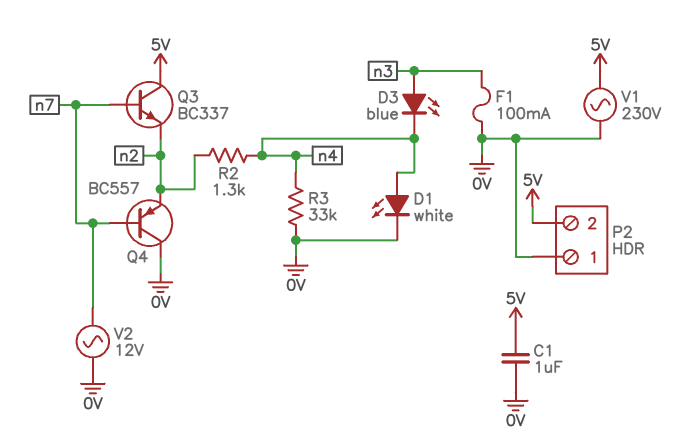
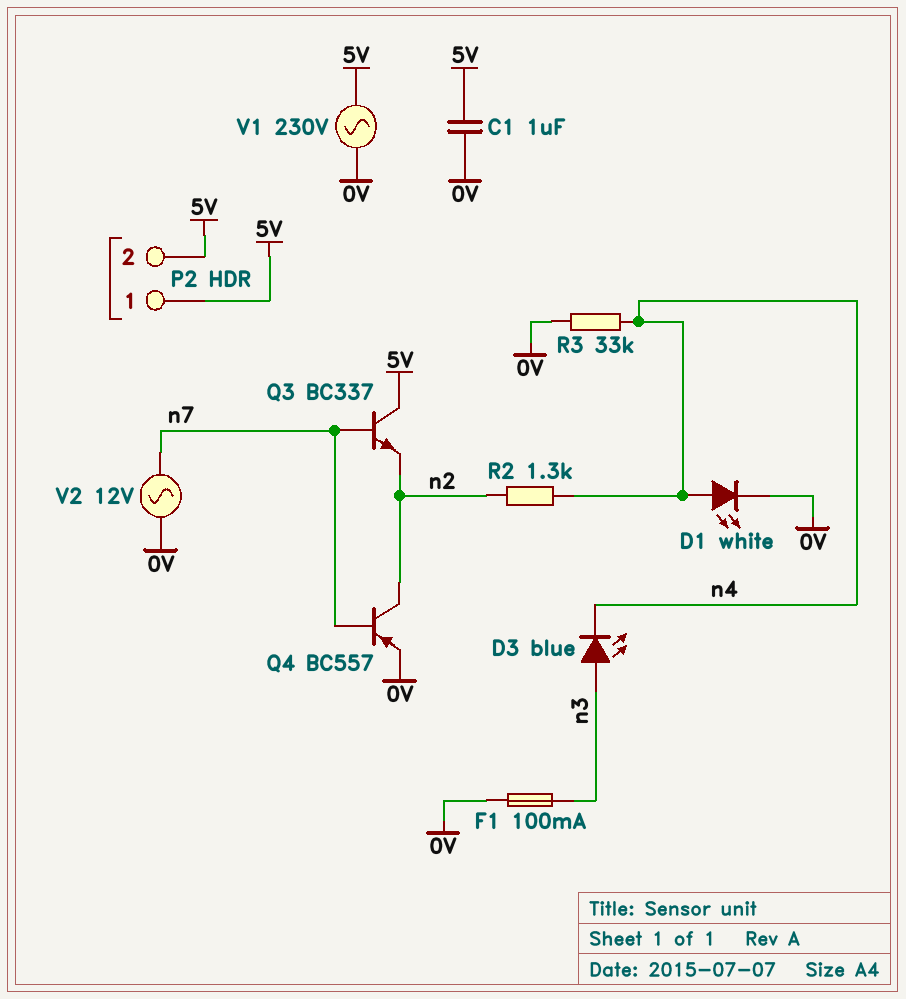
P2 pin 1: 0V -> 5V
Q4: PNP BC557 (B n7, C 0V, E n2) -> PNP BC557 (B n7, C n2, E 0V)

